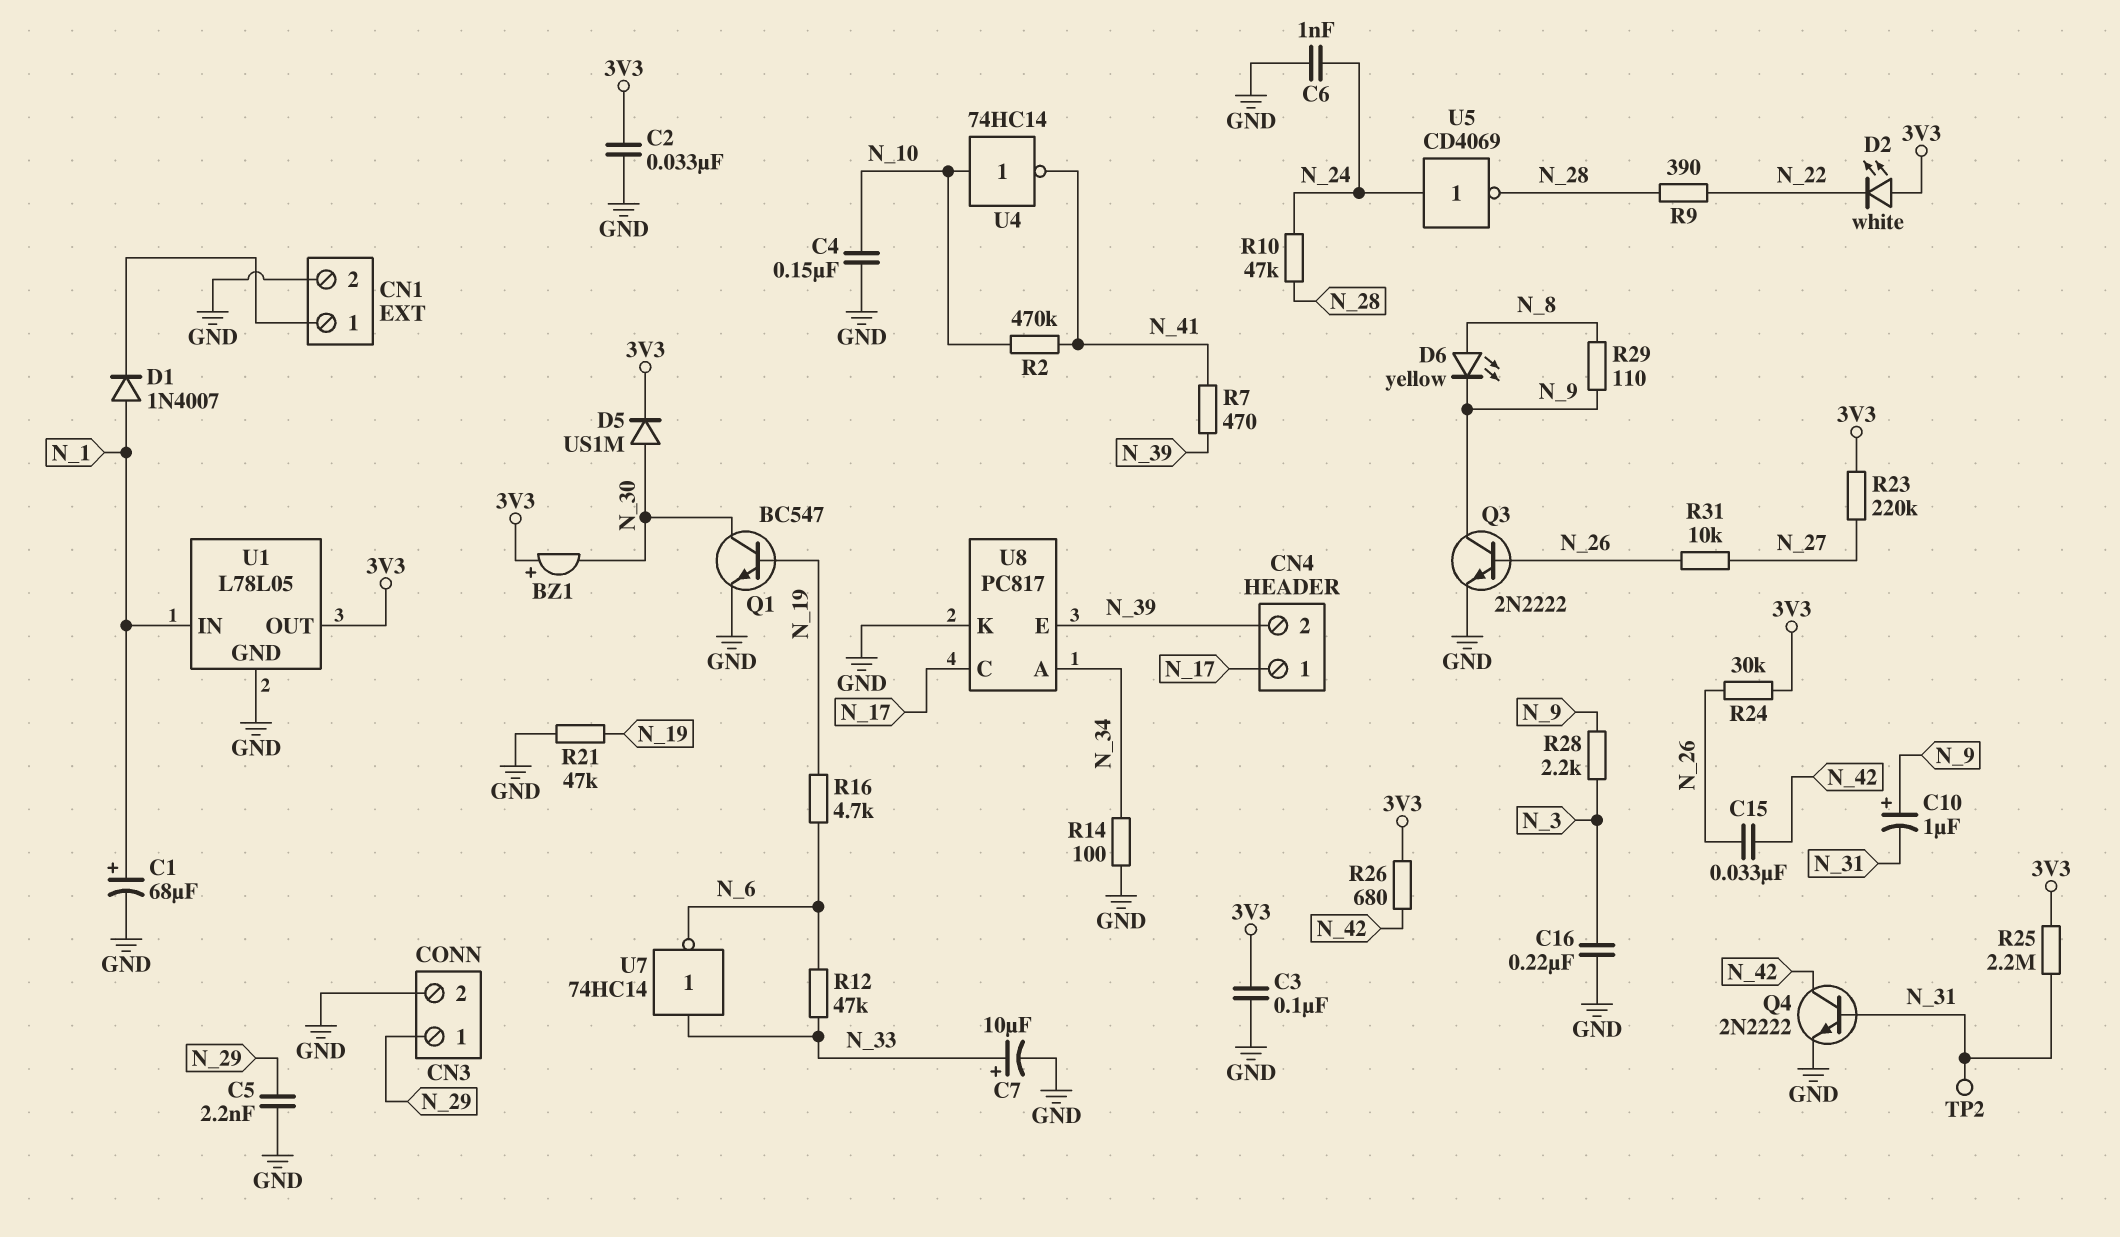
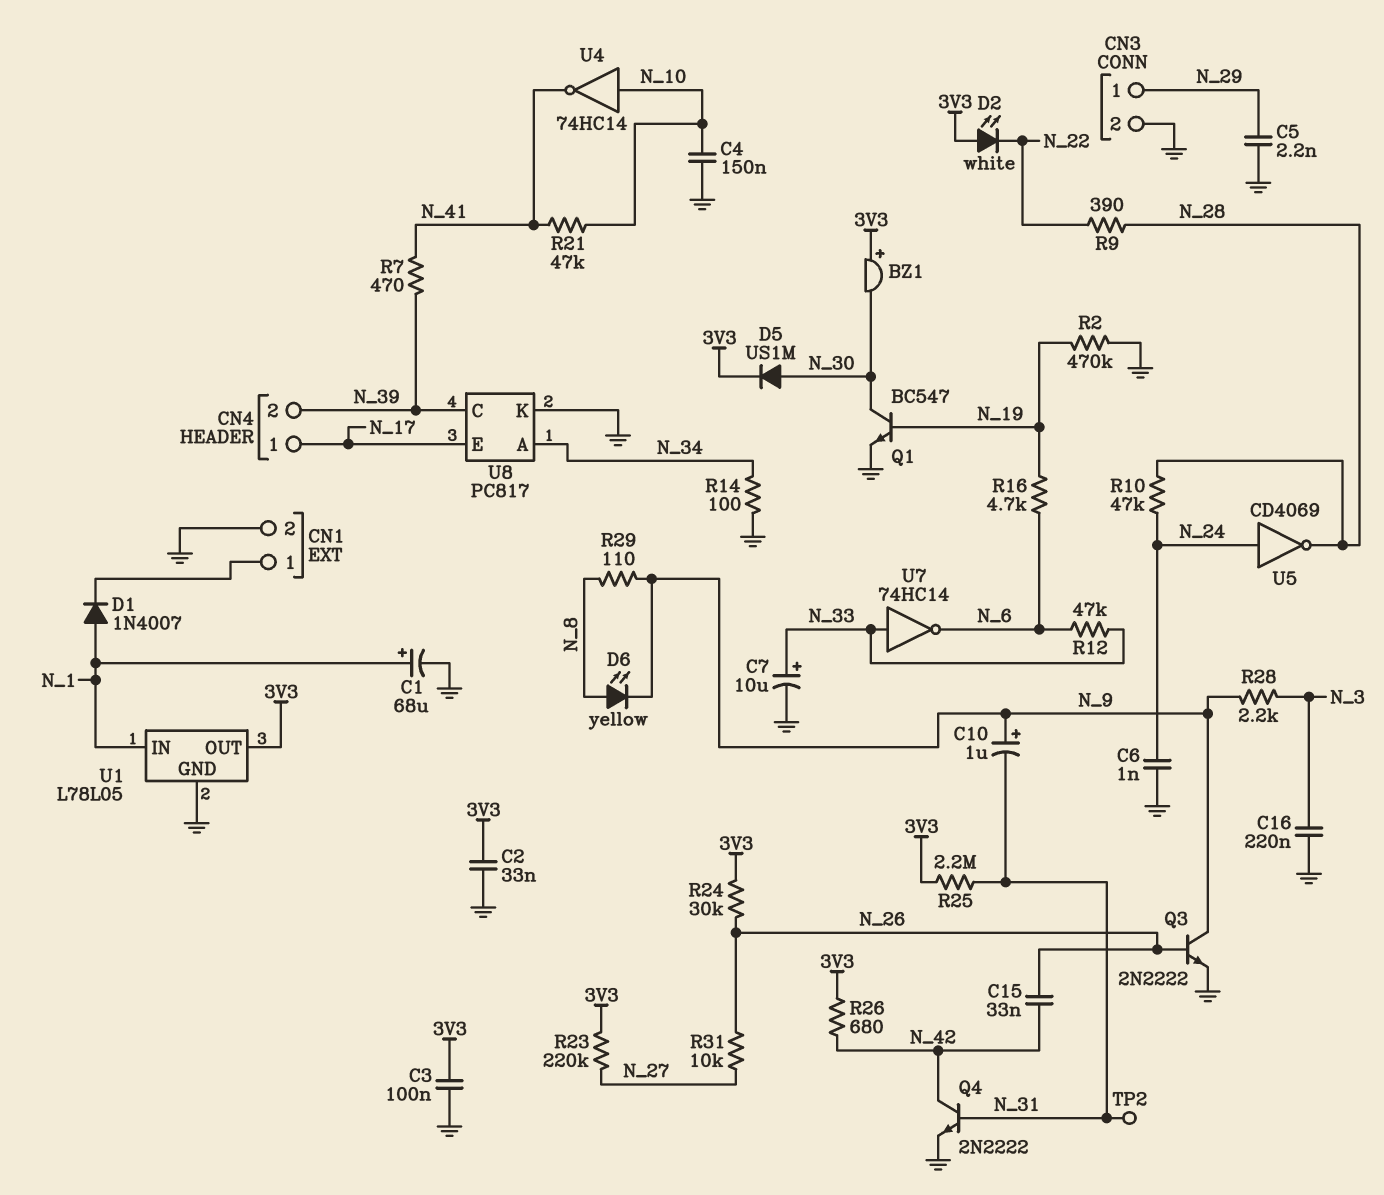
R2: 470k (N_10, N_41) -> 470k (GND, N_19)
R21: 47k (GND, N_19) -> 47k (N_10, N_41)
U8 pin C: N_17 -> N_39
U8 pin E: N_39 -> N_17

